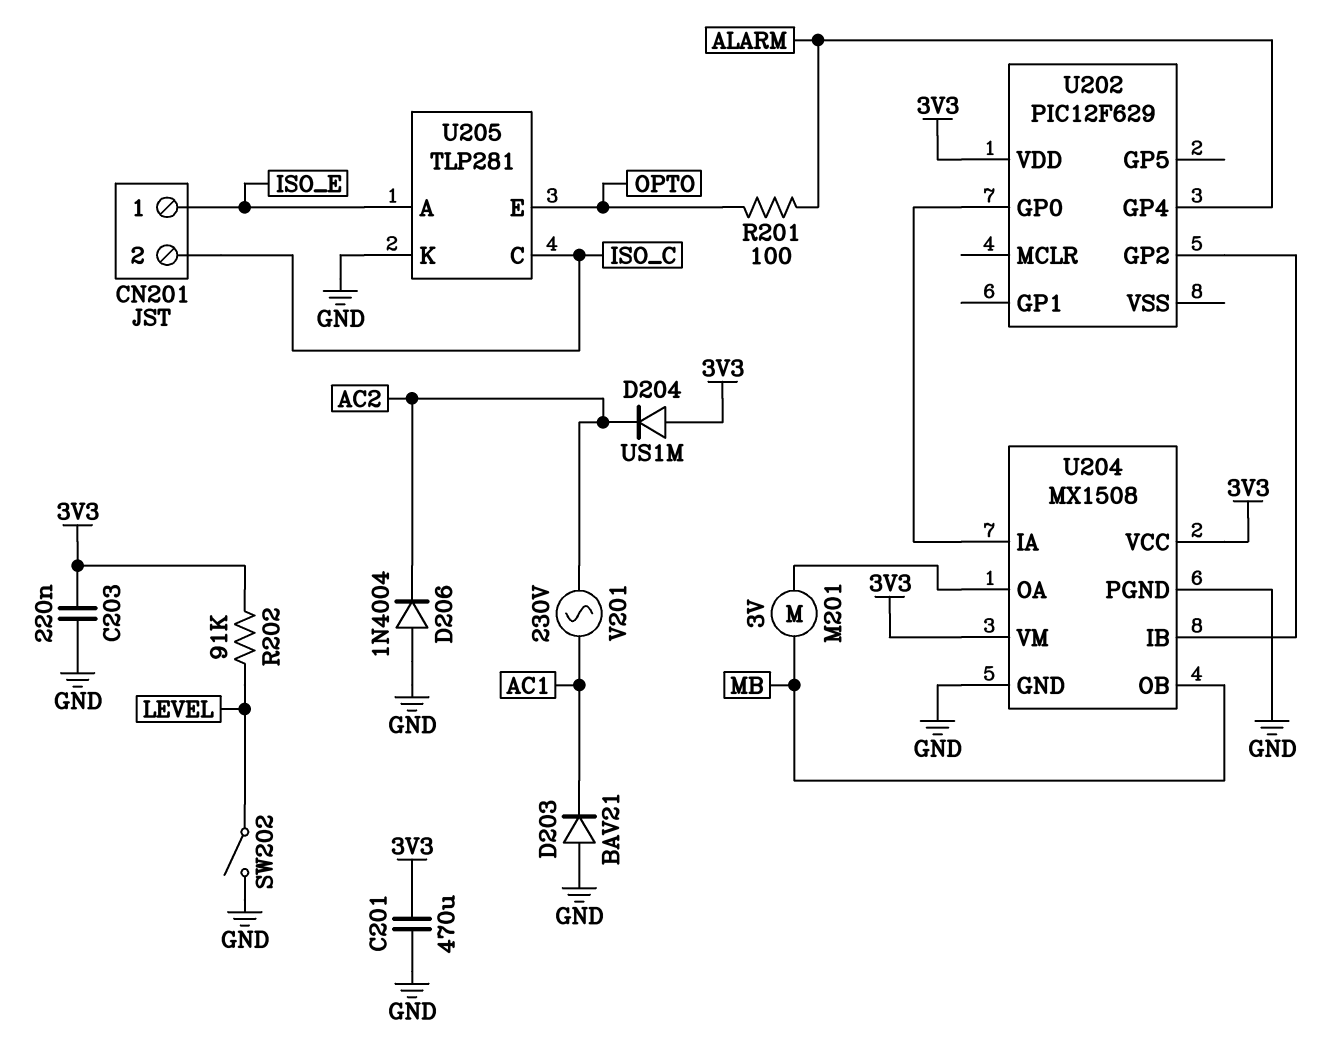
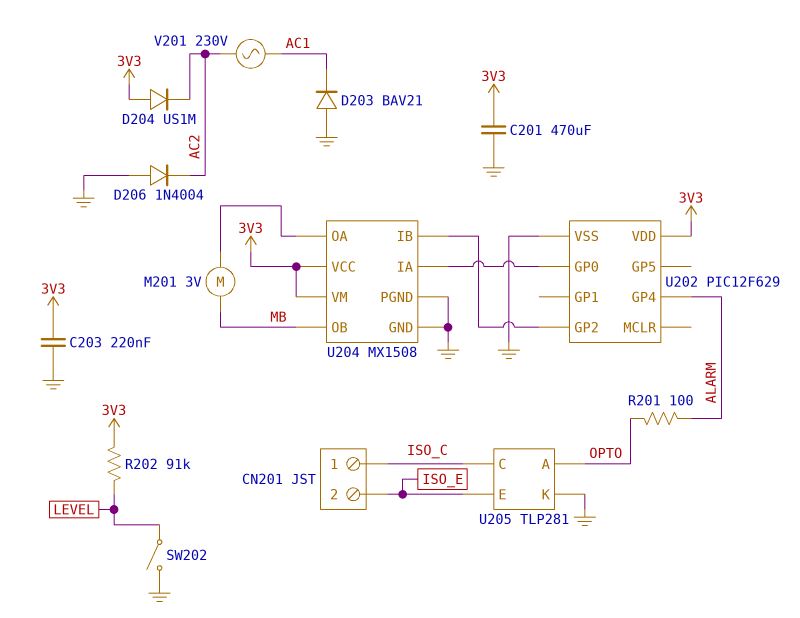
CN201 pin 1: ISO_E -> ISO_C
CN201 pin 2: ISO_C -> ISO_E
U202 pin VSS: none -> GND
U205 pin A: ISO_E -> OPTO
U205 pin E: OPTO -> ISO_E

